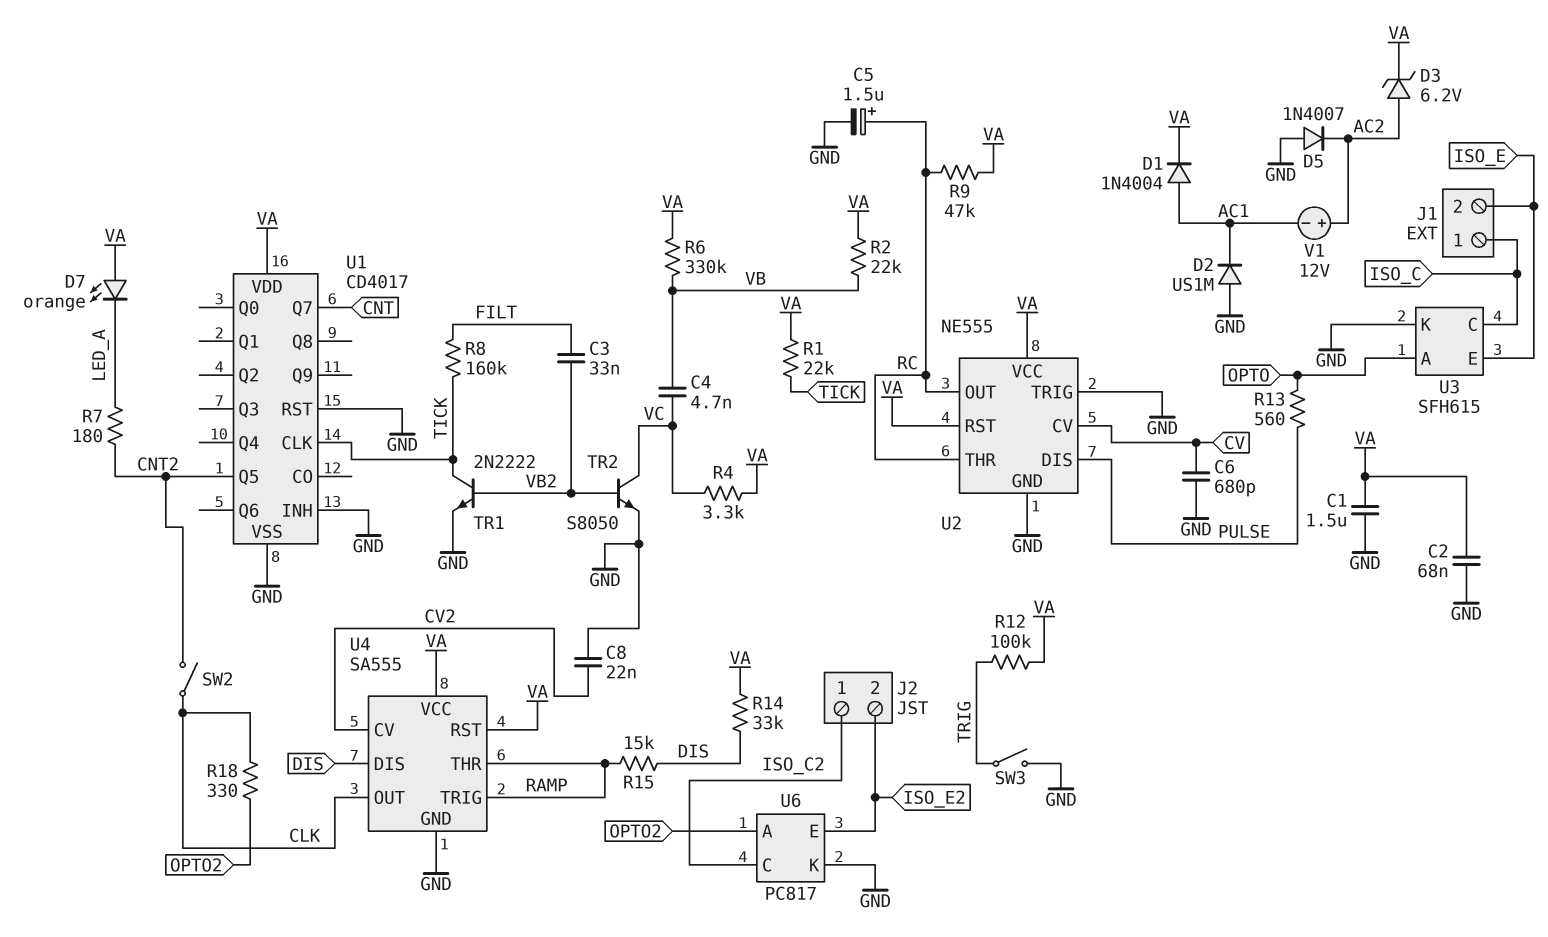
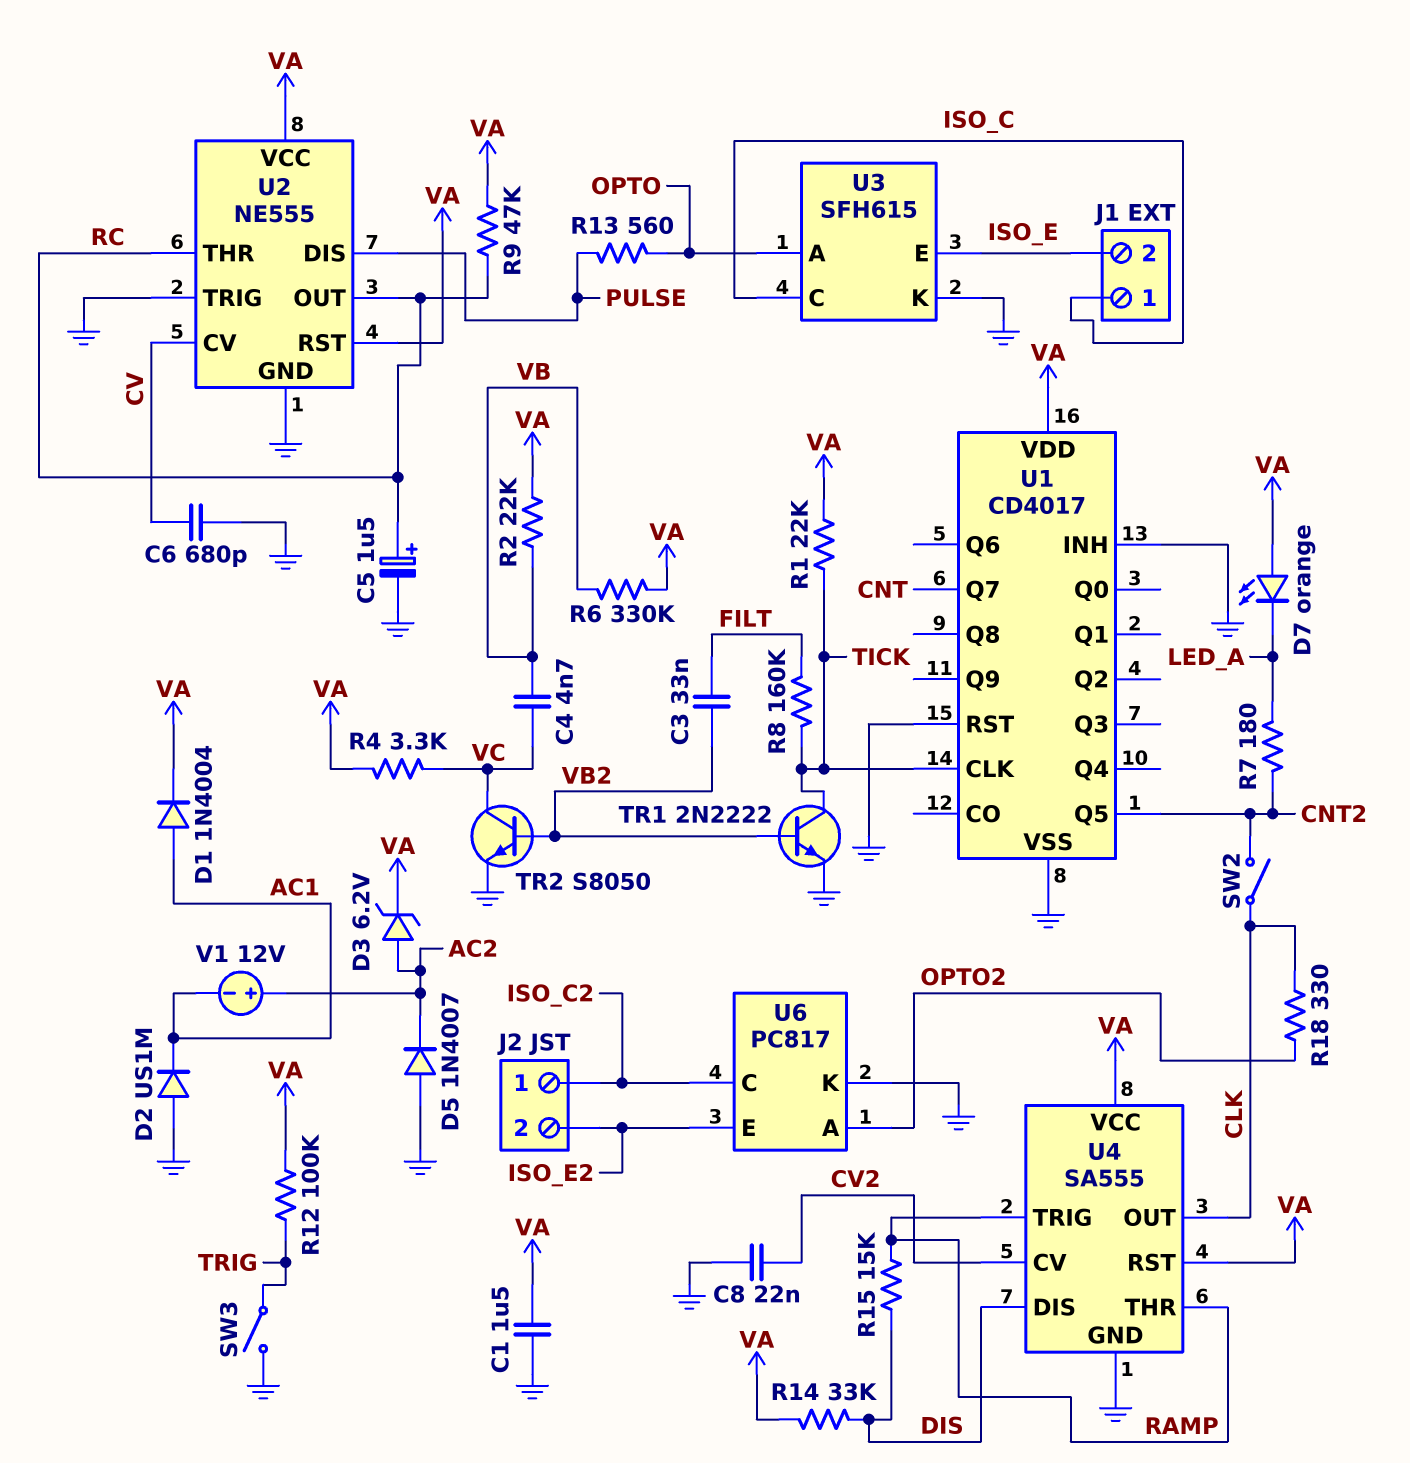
C2: 68nF (GND, VA) -> none

